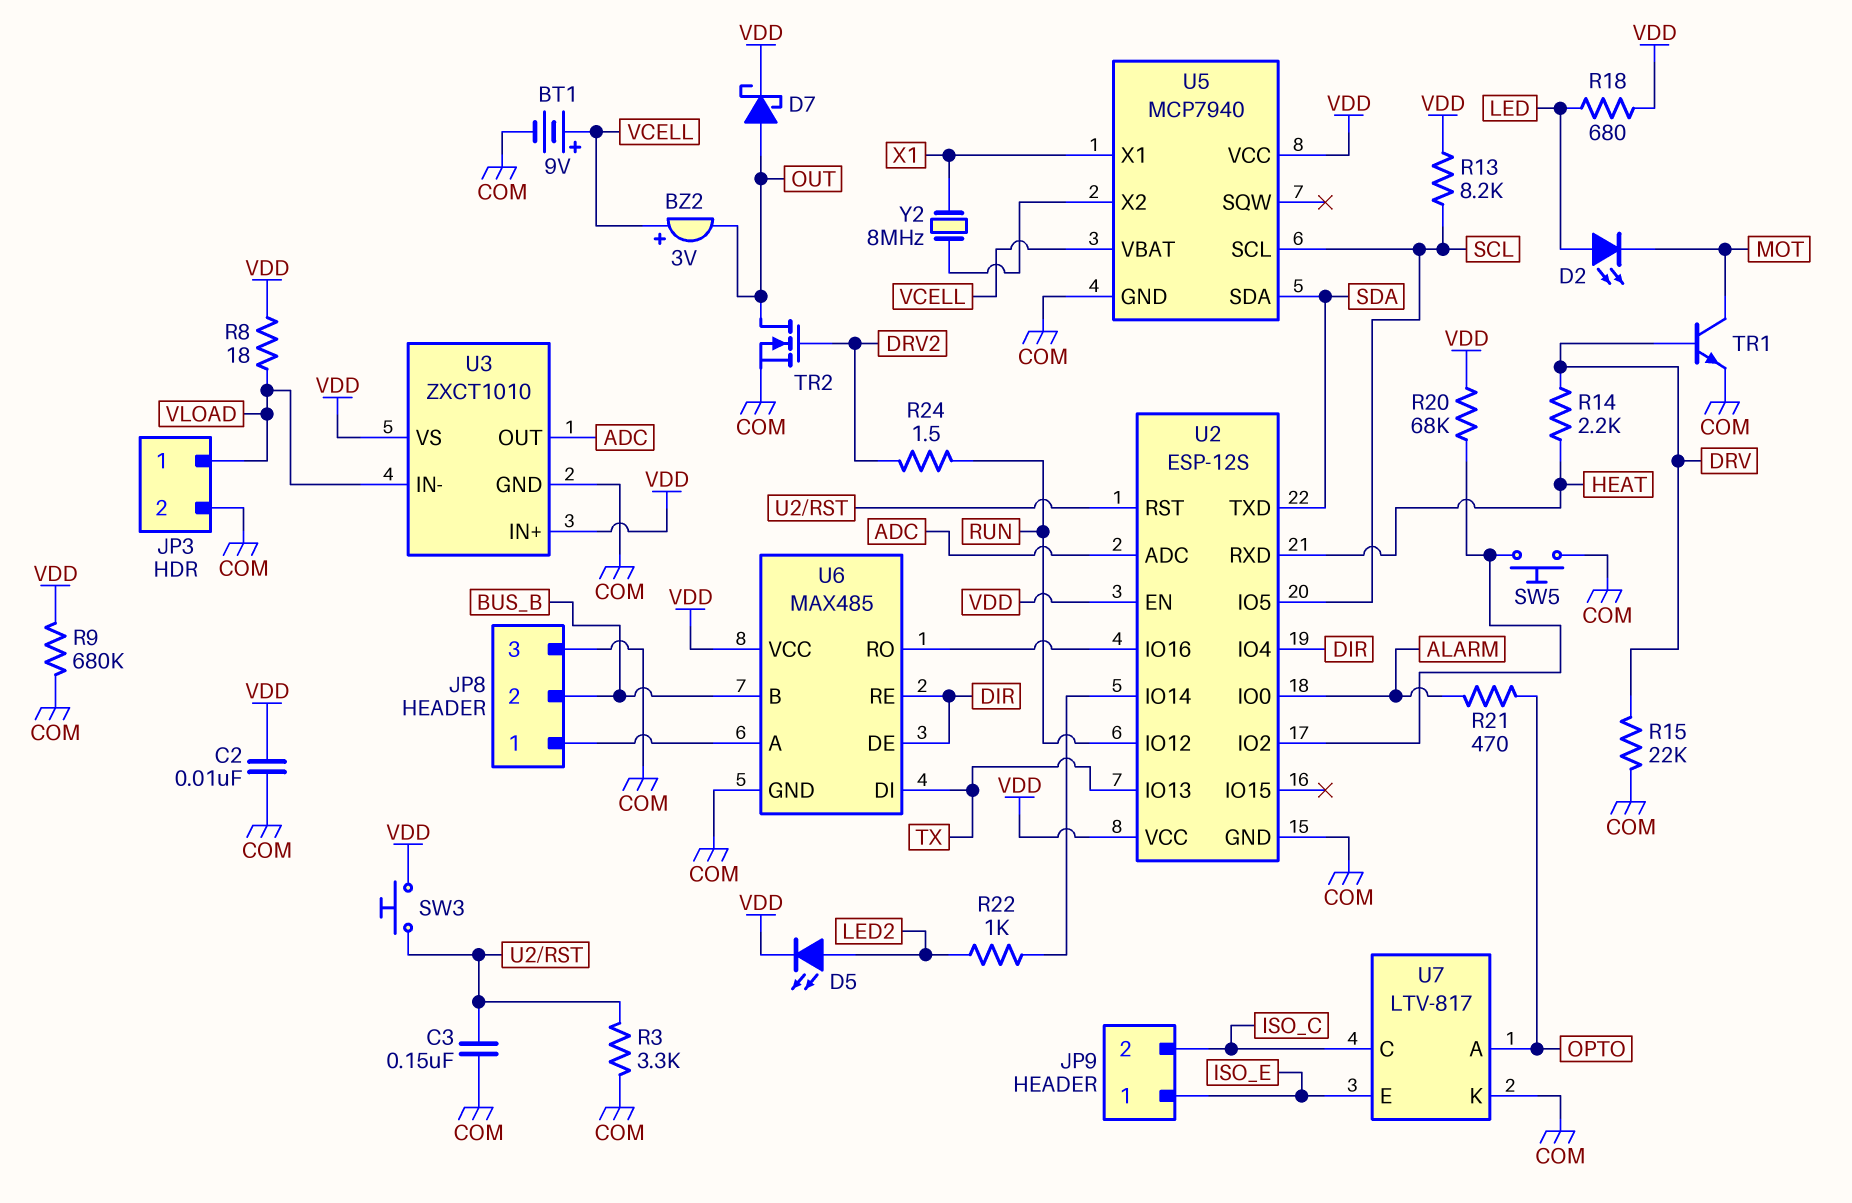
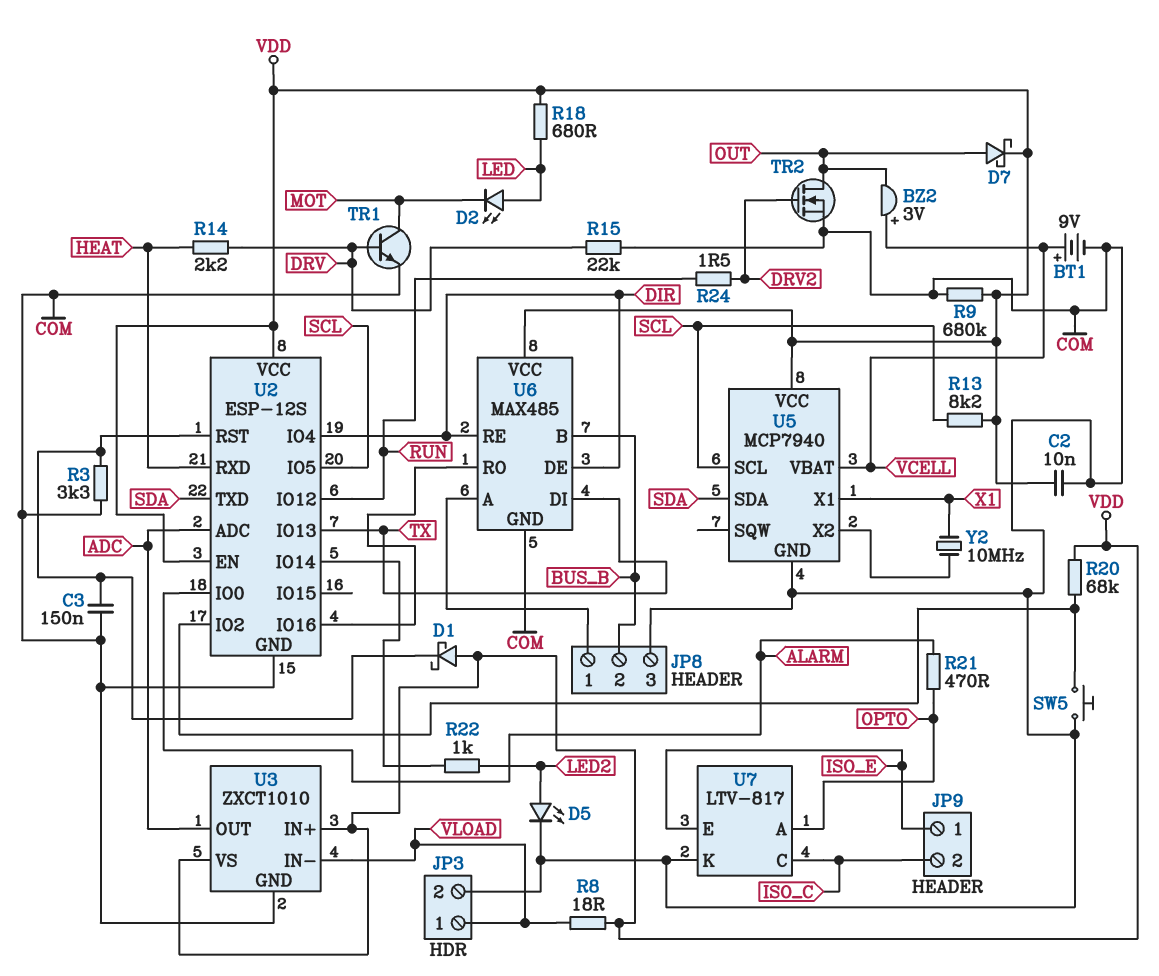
D1: none -> schottky (A VDD, K U2/RST)
D5: LED (A LED2, K VDD) -> LED (A LED2, K COM)
SW3: button (U2/RST, VDD) -> none
Y2: 8MHz (U5/X2, X1) -> 10MHz (U5/X2, X1)

